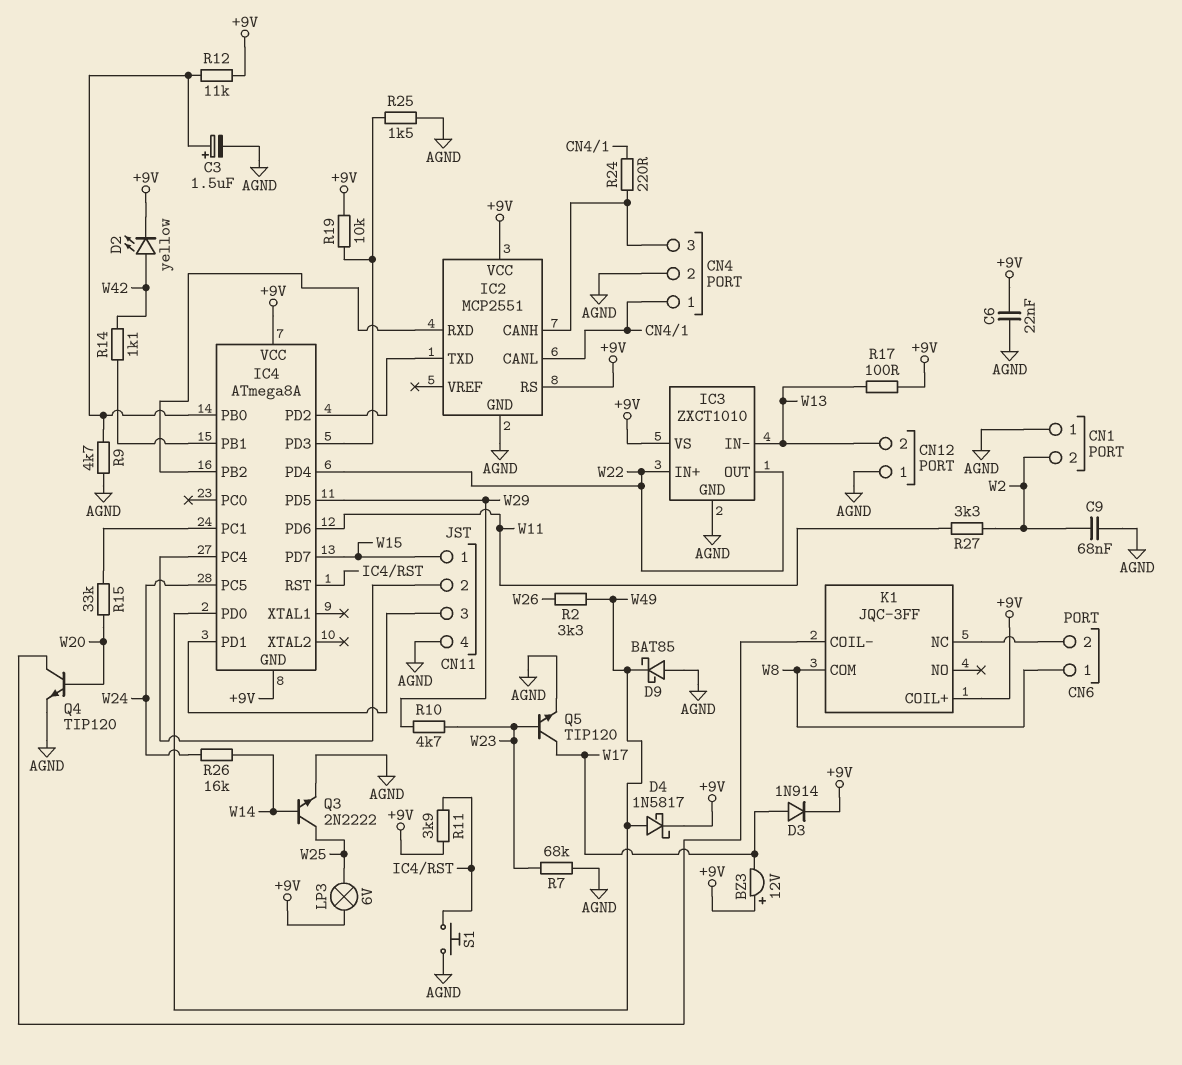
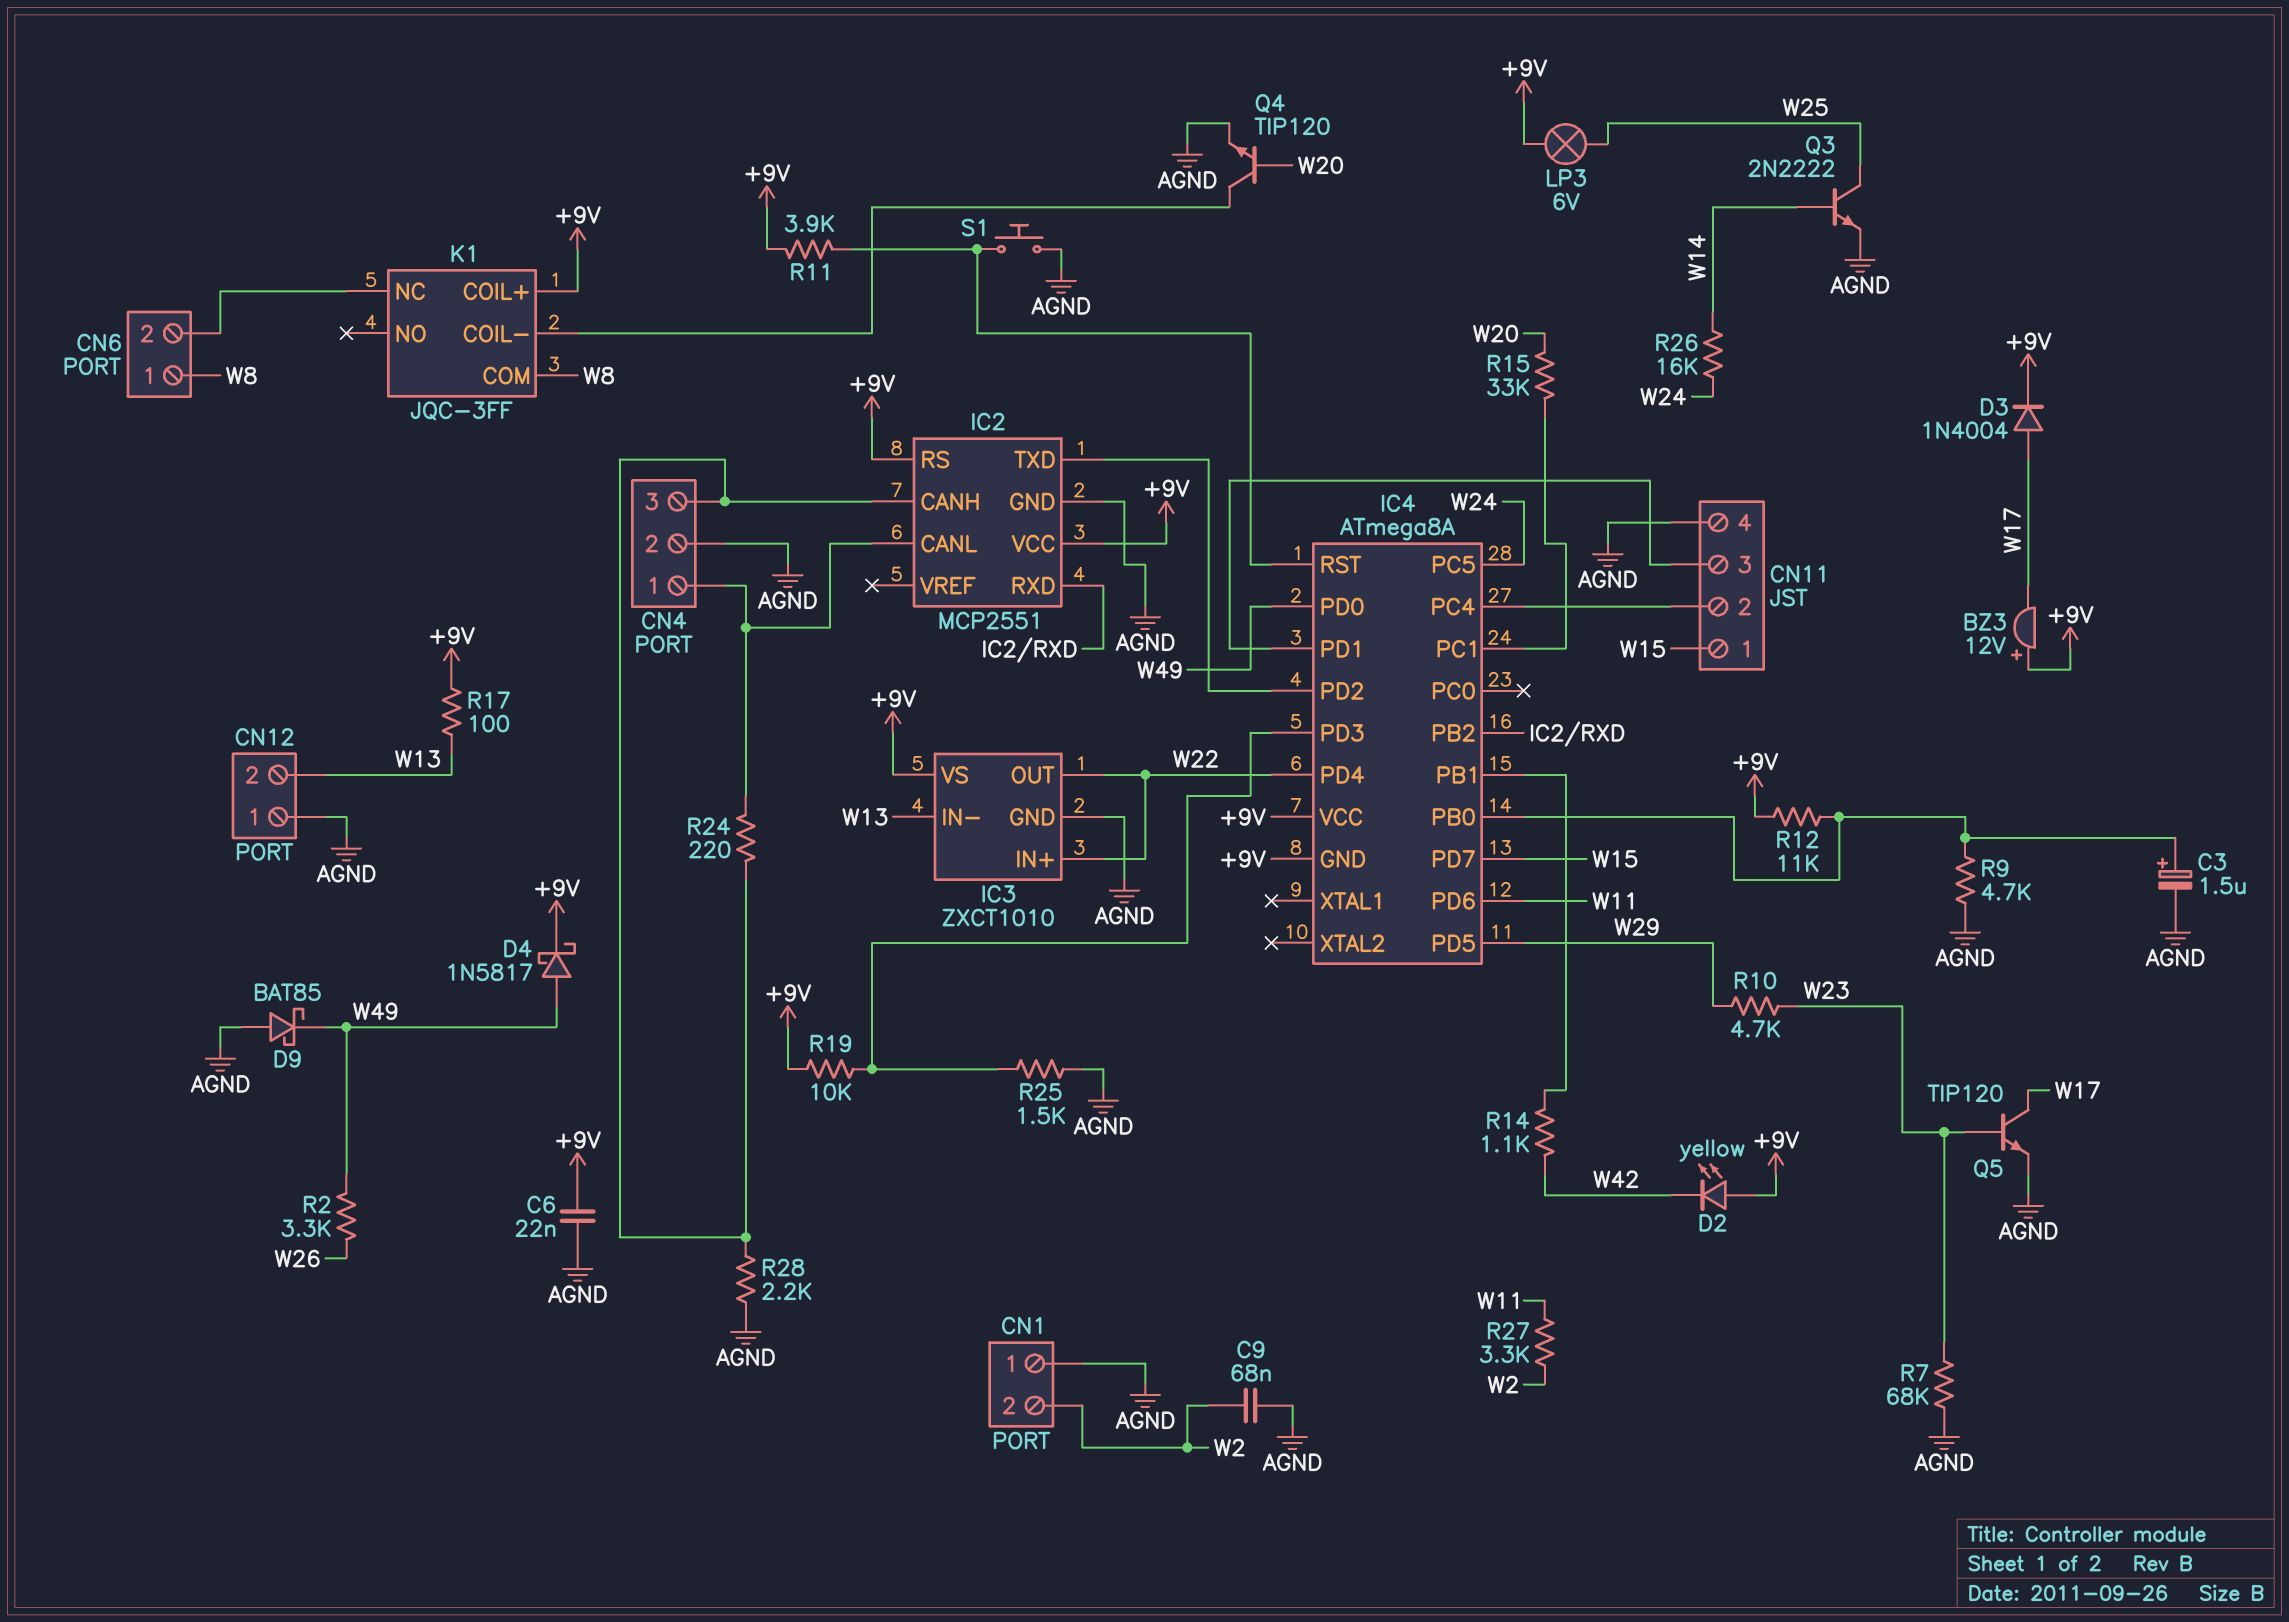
D2: LED yellow (A W42, K +9V) -> LED yellow (A +9V, K W42)
D3: diode 1N914 (A W17, K +9V) -> diode 1N4004 (A W17, K +9V)
R28: none -> 2.2k (AGND, CN4/3)

